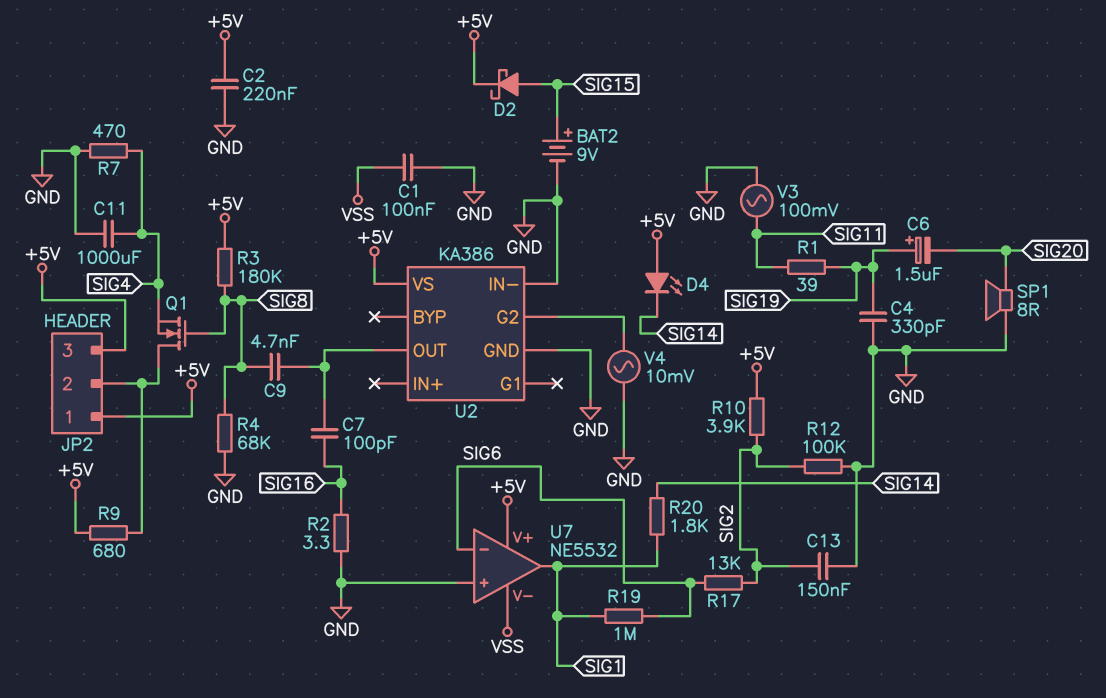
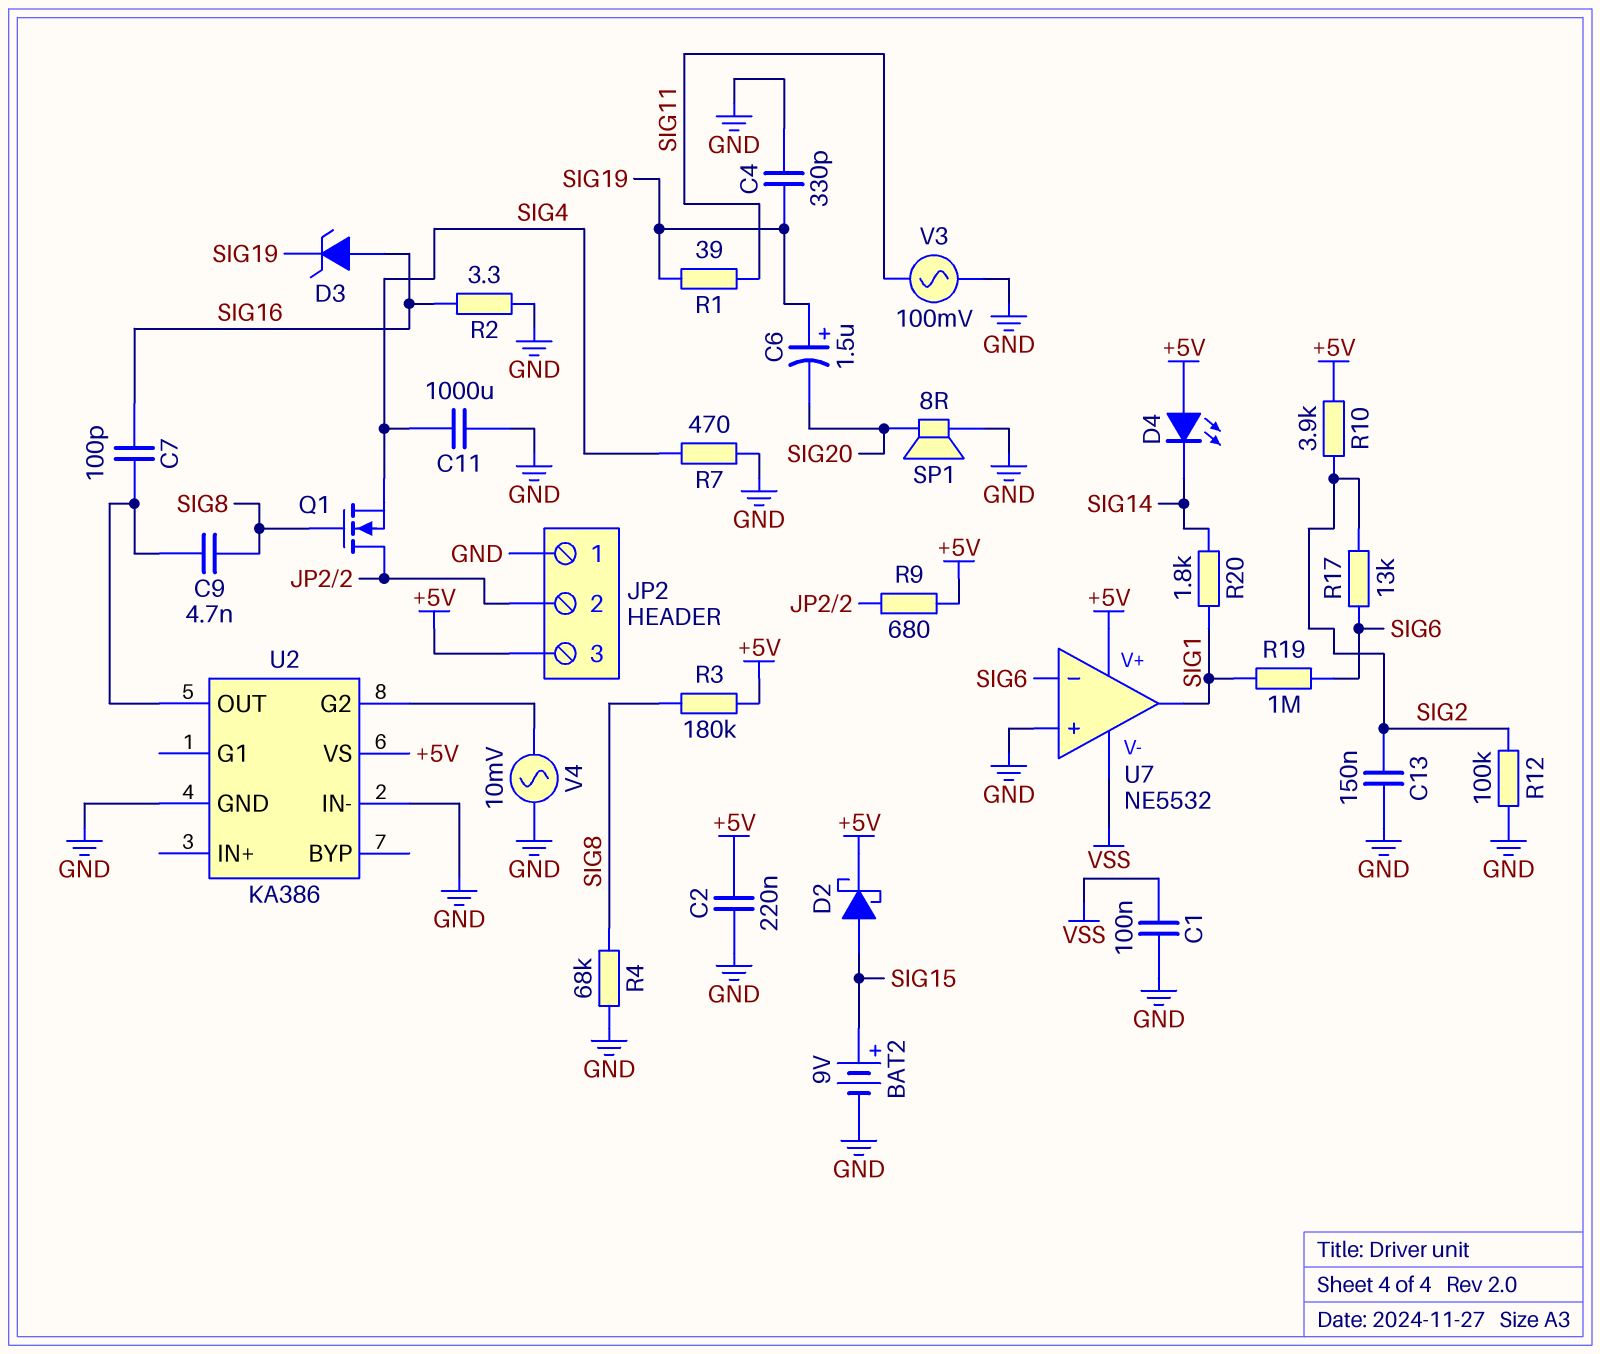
D3: none -> zener (A SIG16, K SIG19)
JP2 pin 1: +5V -> GND

